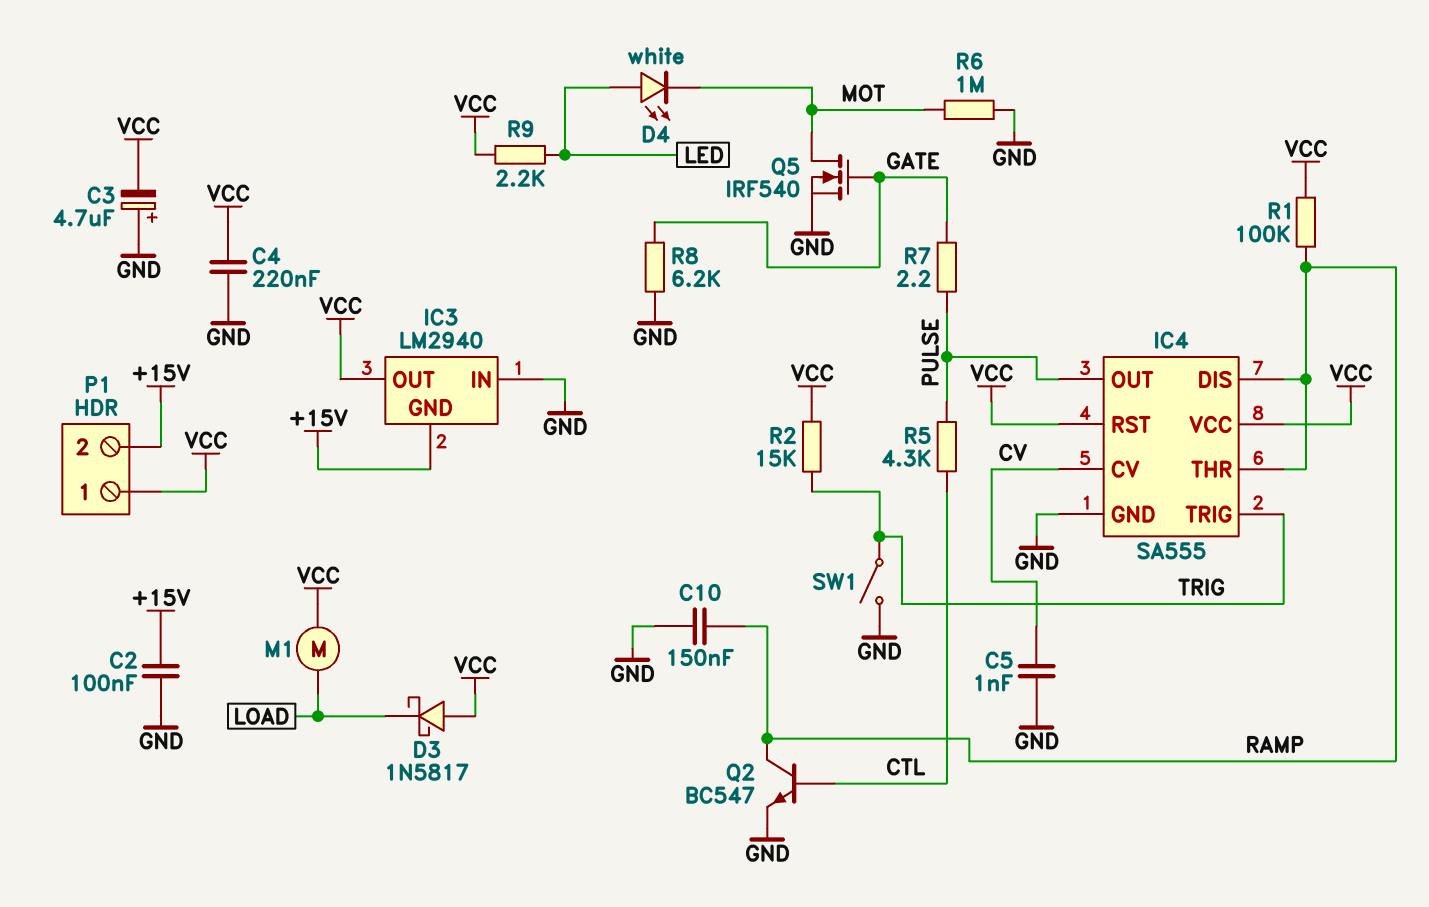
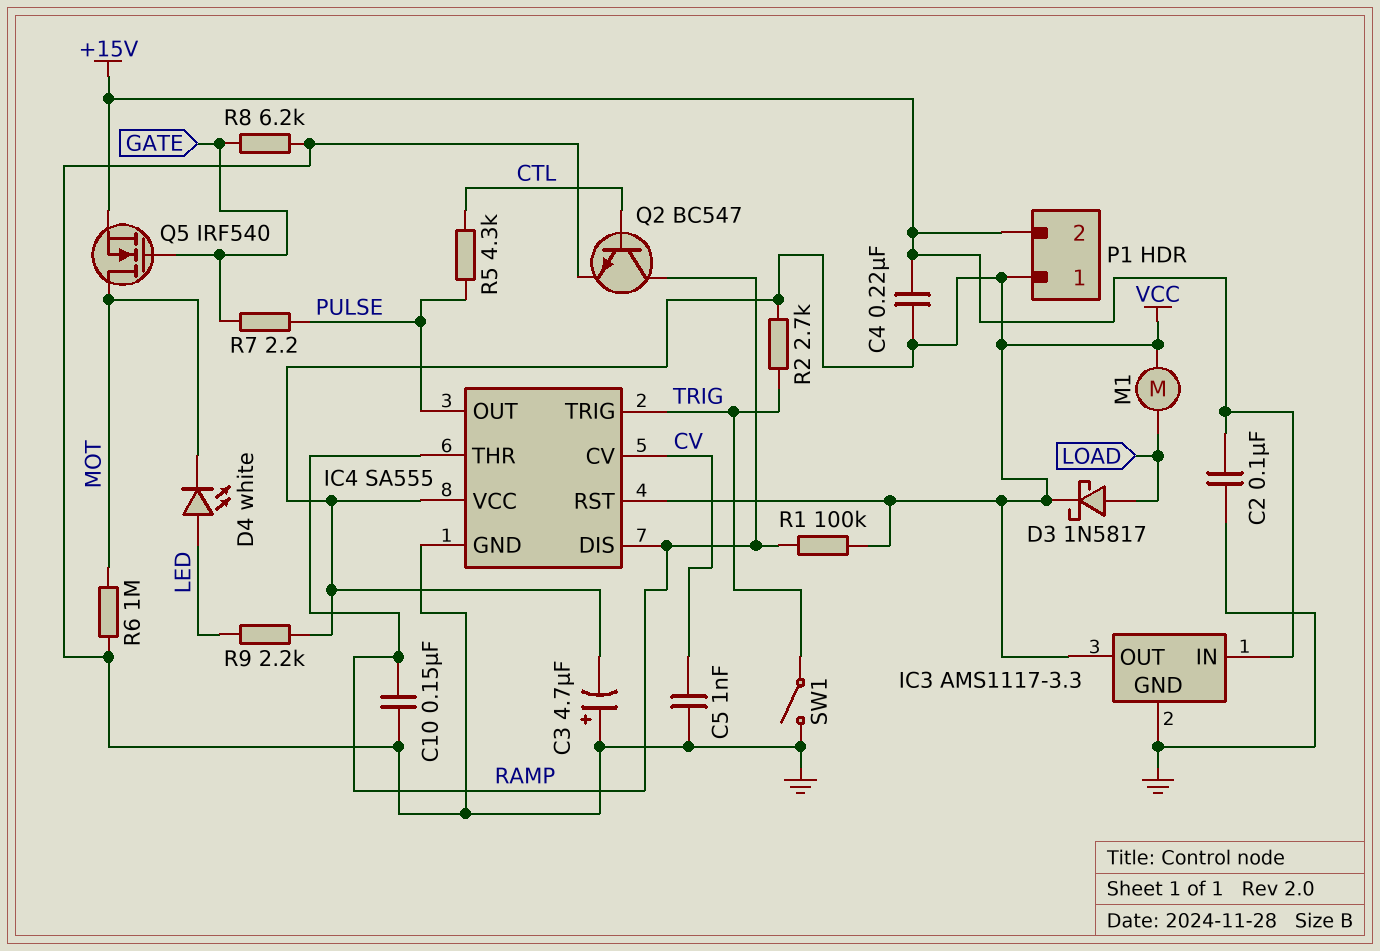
C4: 220nF (GND, VCC) -> 220nF (+15V, VCC)
D3: schottky 1N5817 (A VCC, K LOAD) -> schottky 1N5817 (A LOAD, K VCC)
IC3: LM2940 -> AMS1117-3.3
IC3 pin GND: +15V -> GND
IC3 pin IN: GND -> +15V
Q5: NMOS IRF540 (G GATE, D MOT, S GND) -> NMOS IRF540 (G GATE, D MOT, S +15V)
R2: 15k (TRIG, VCC) -> 2.7k (TRIG, VCC)

